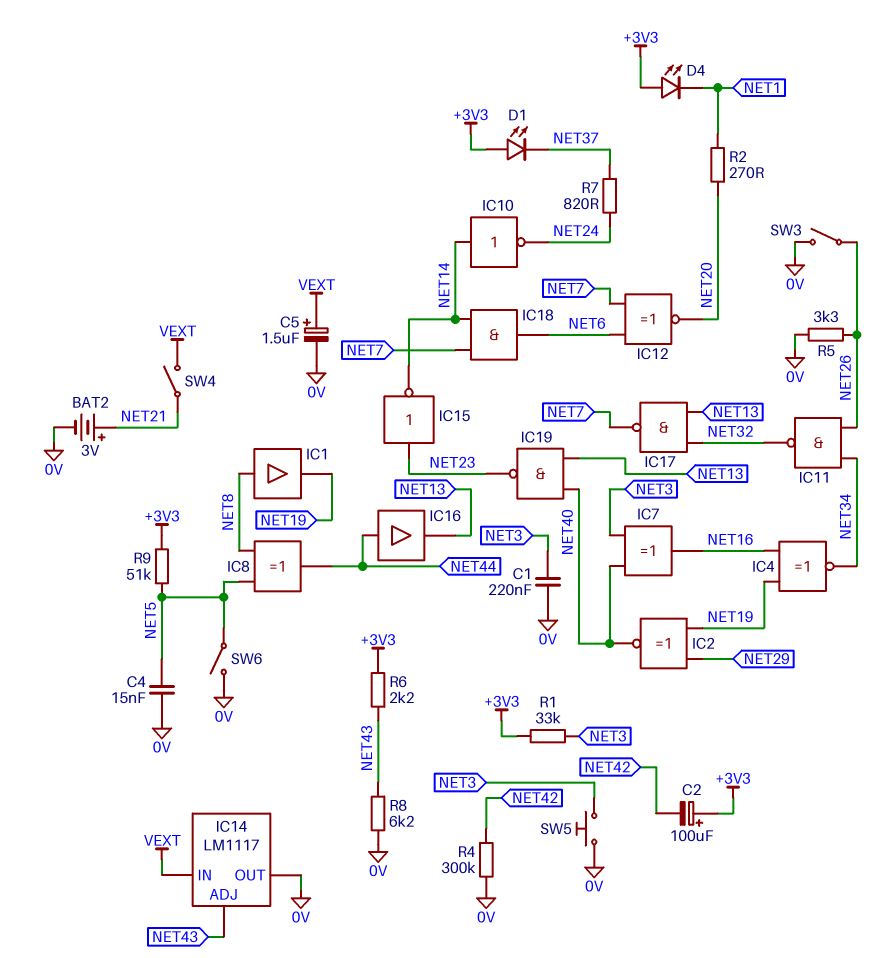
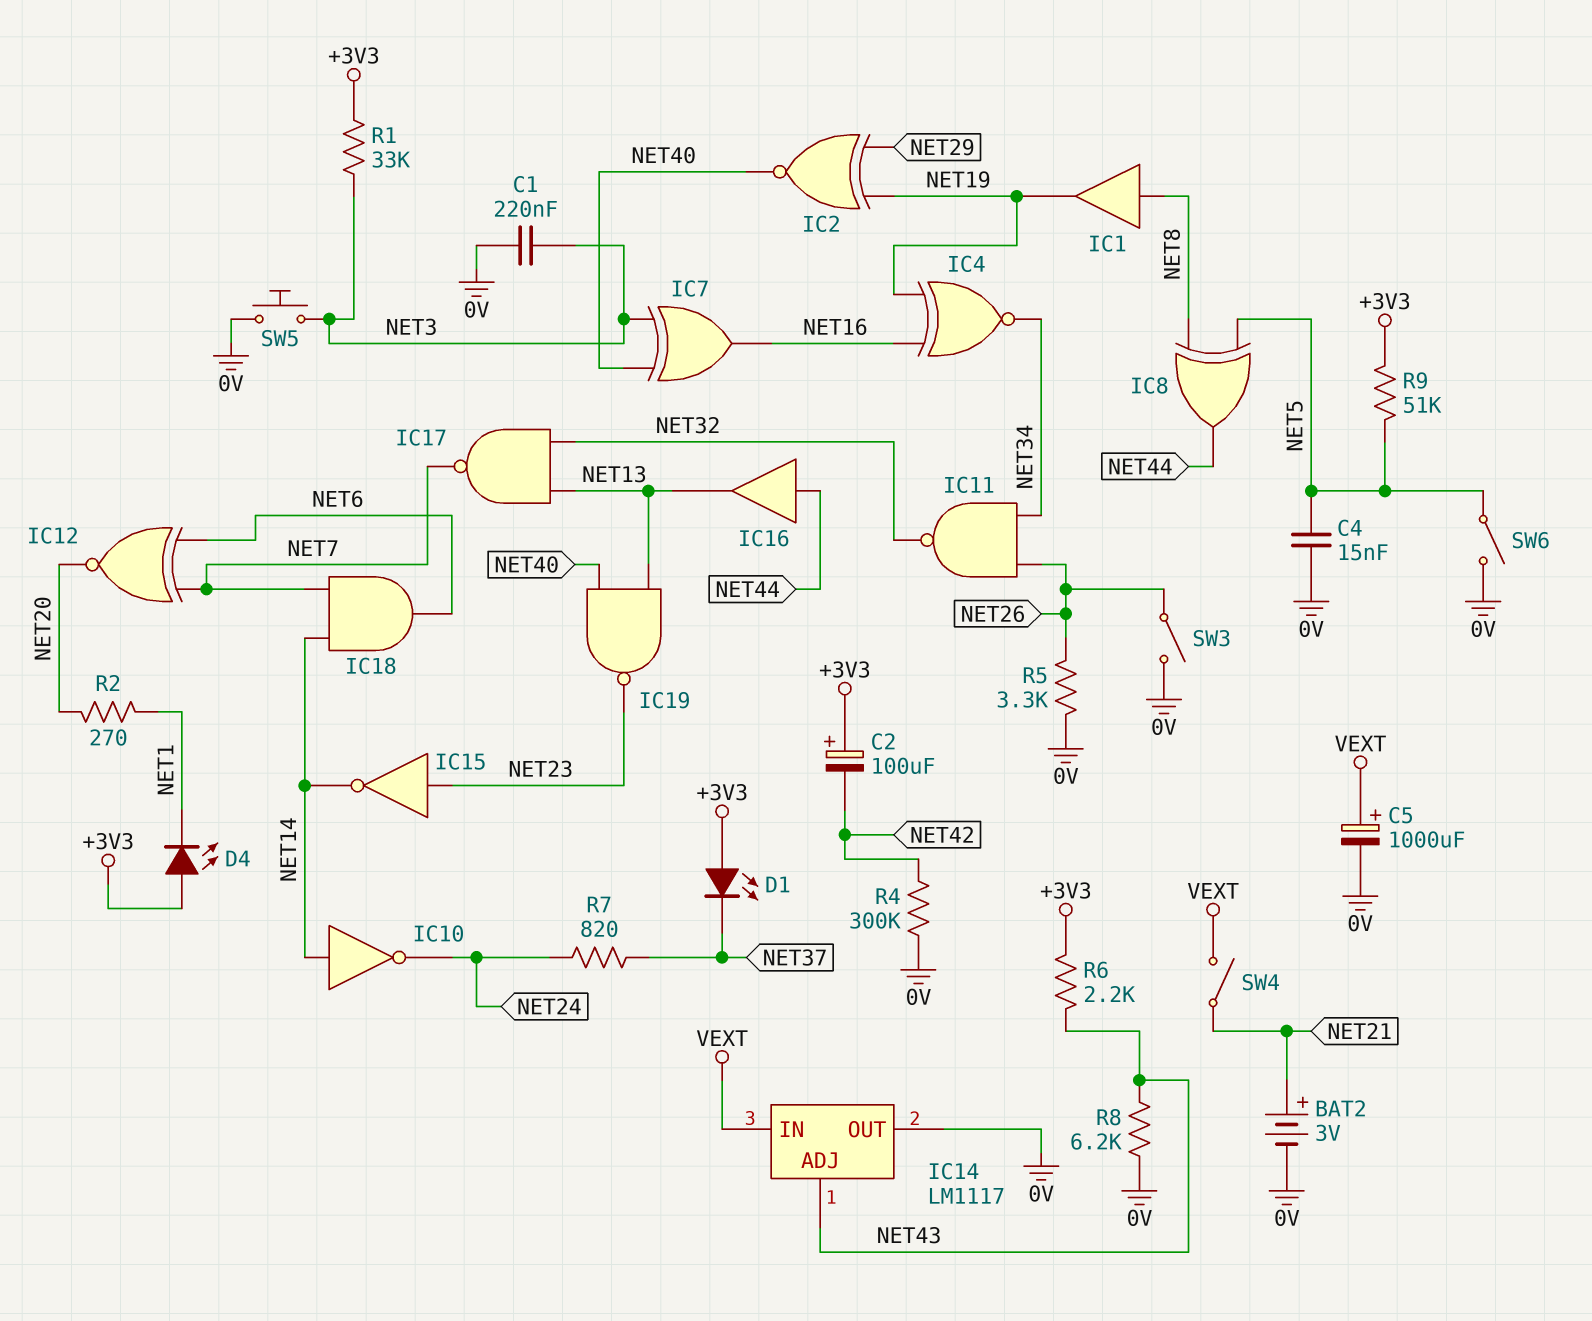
C5: 1.5uF (plus VEXT, minus 0V) -> 1000uF (plus VEXT, minus 0V)

